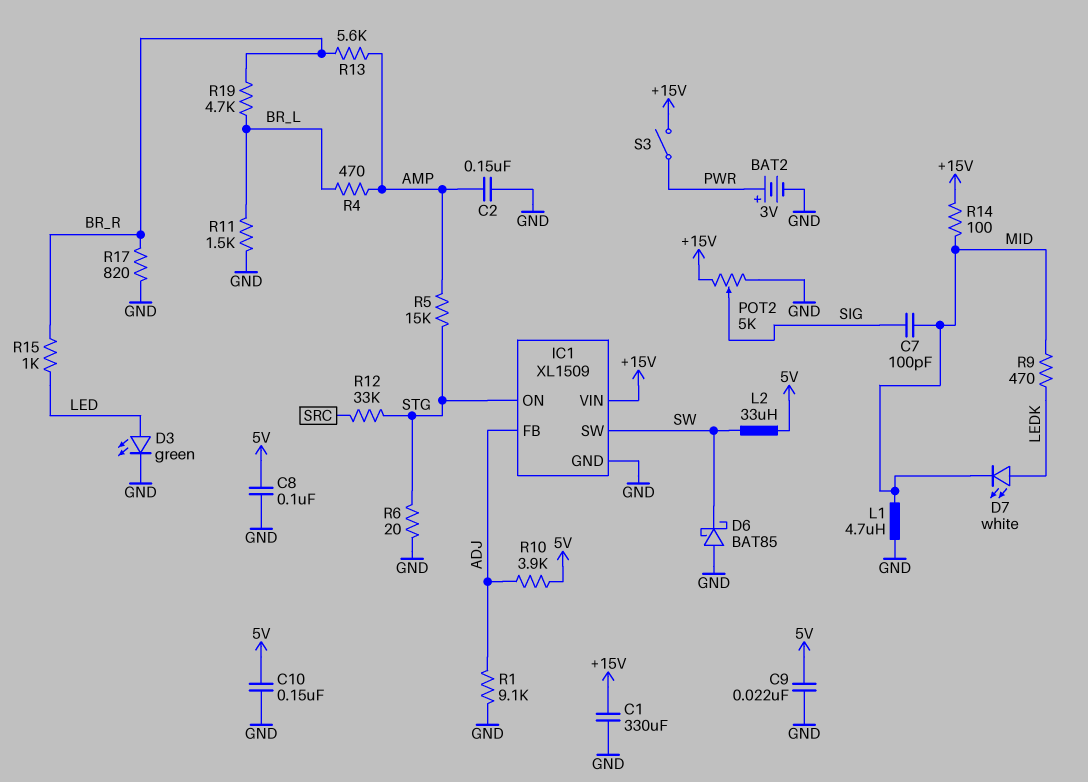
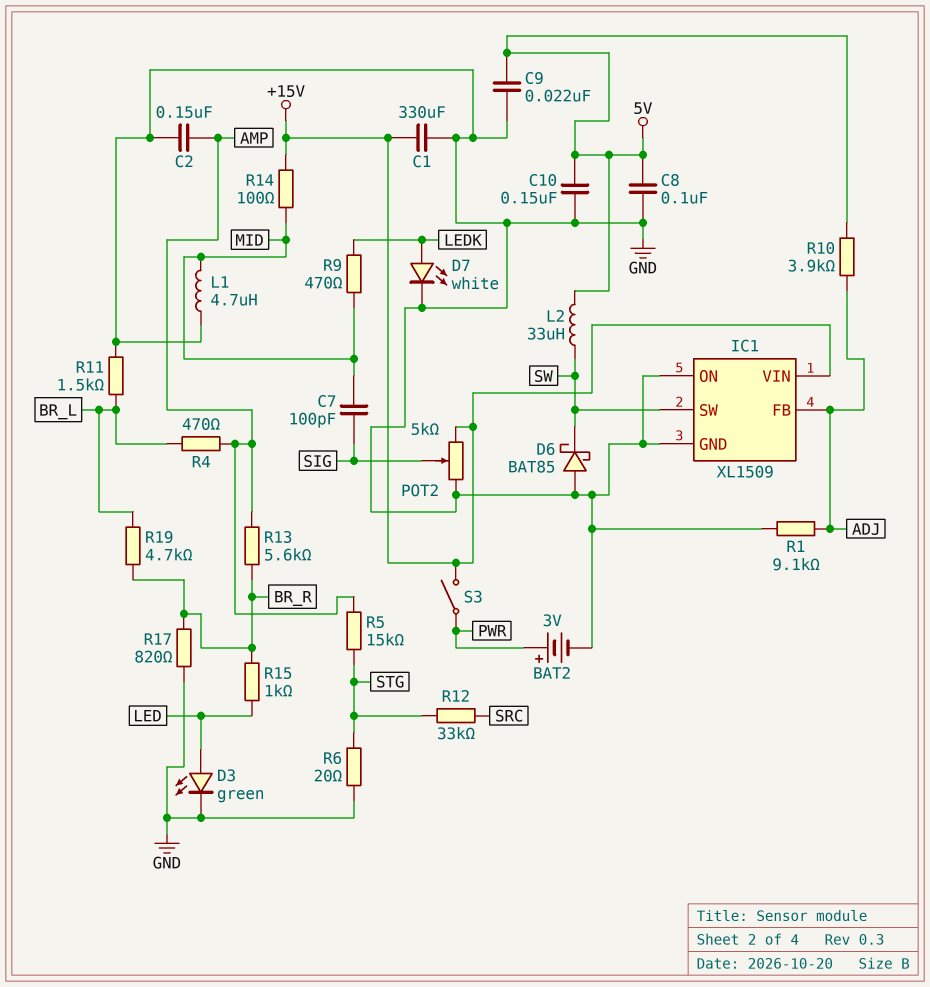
D7: LED white (A LEDK, K MID) -> LED white (A LEDK, K GND)
IC1 pin ON: STG -> GND

